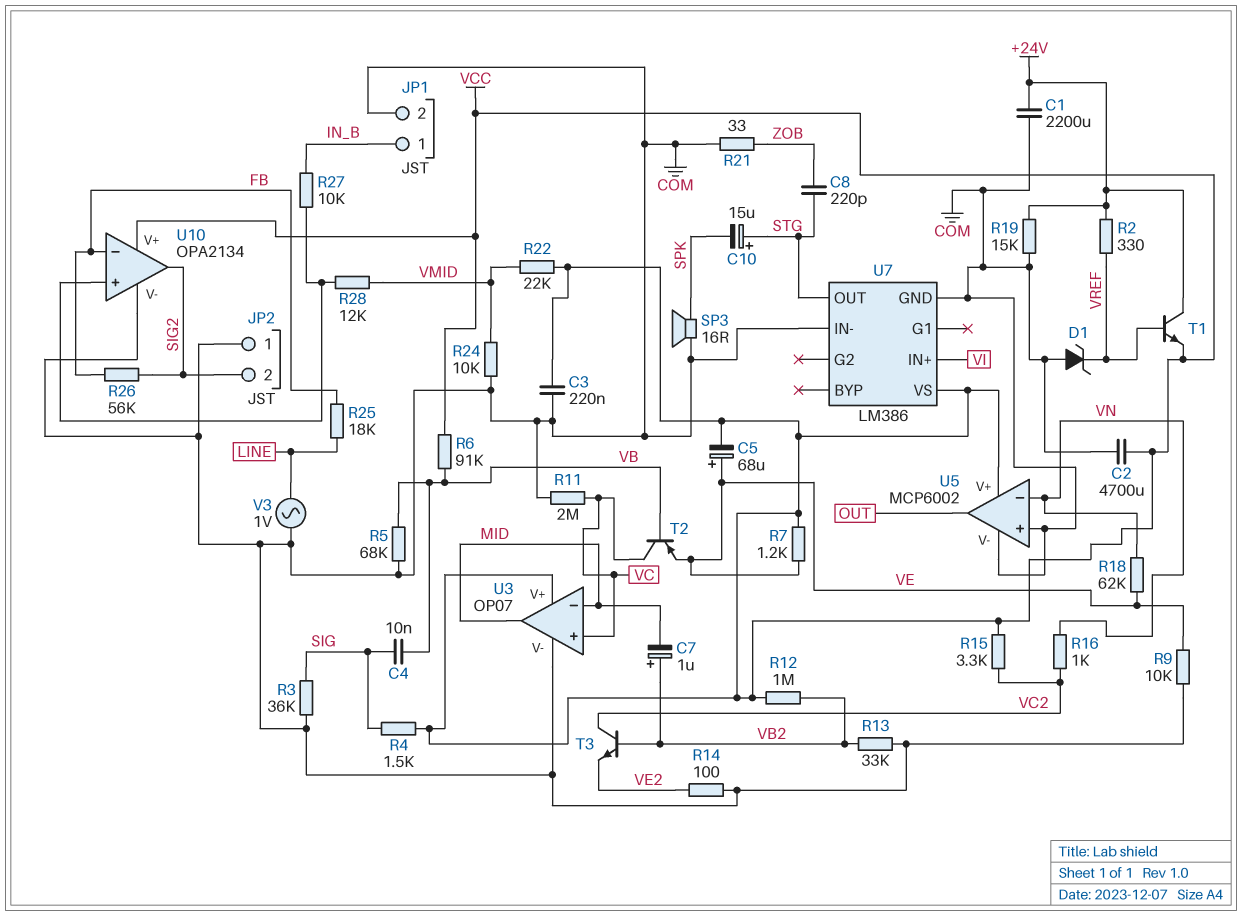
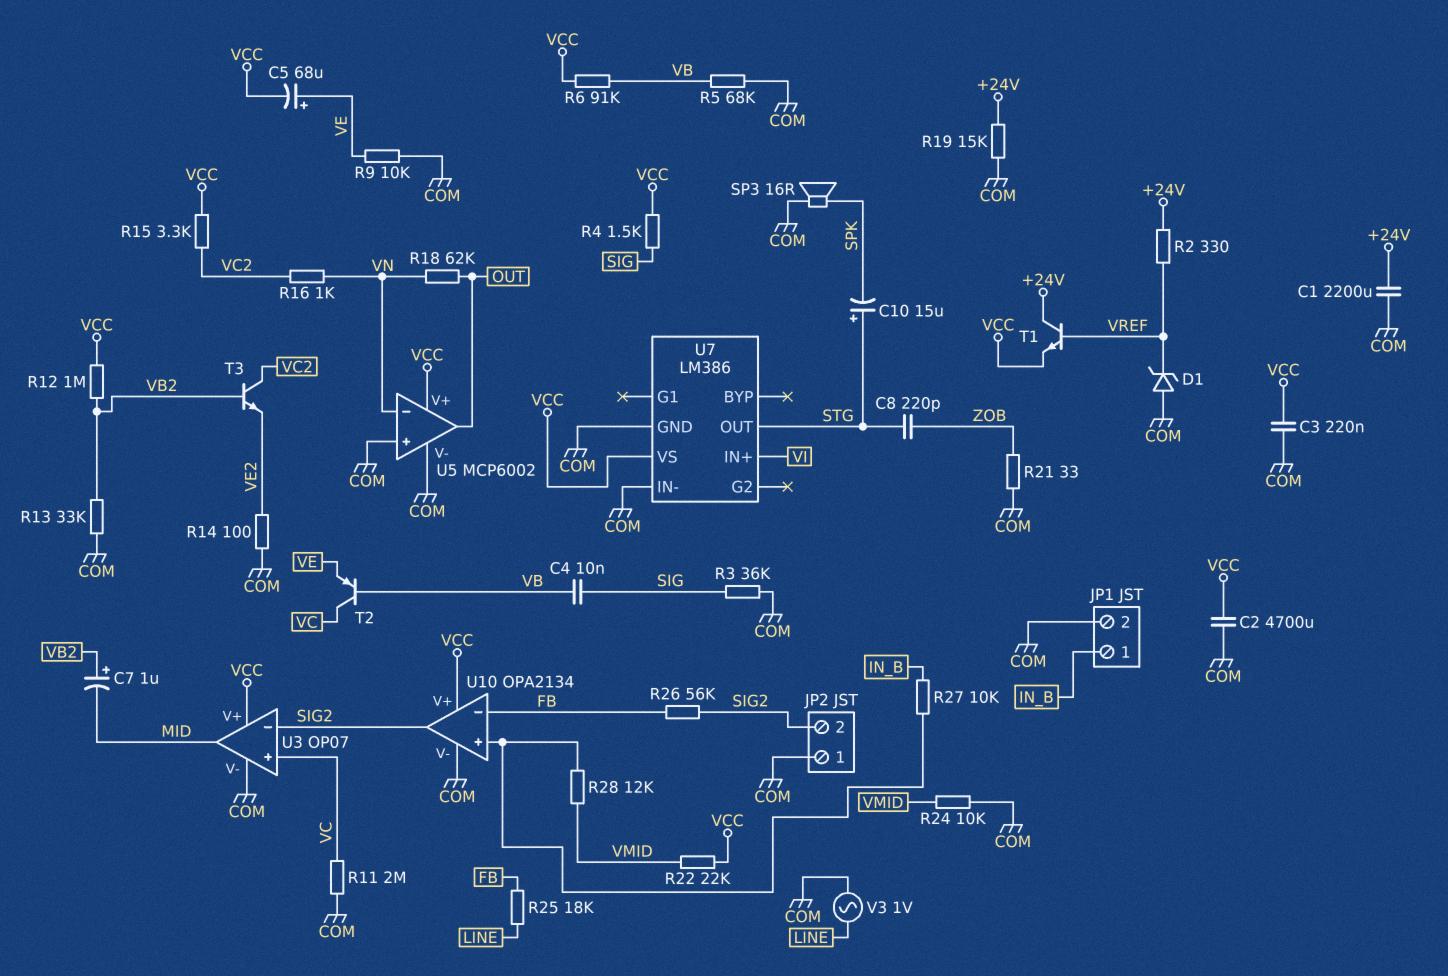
R7: 1.2k (VCC, VE) -> none
R18: 62k (VE, VN) -> 62k (OUT, VN)
U3 pin in-: MID -> SIG2

